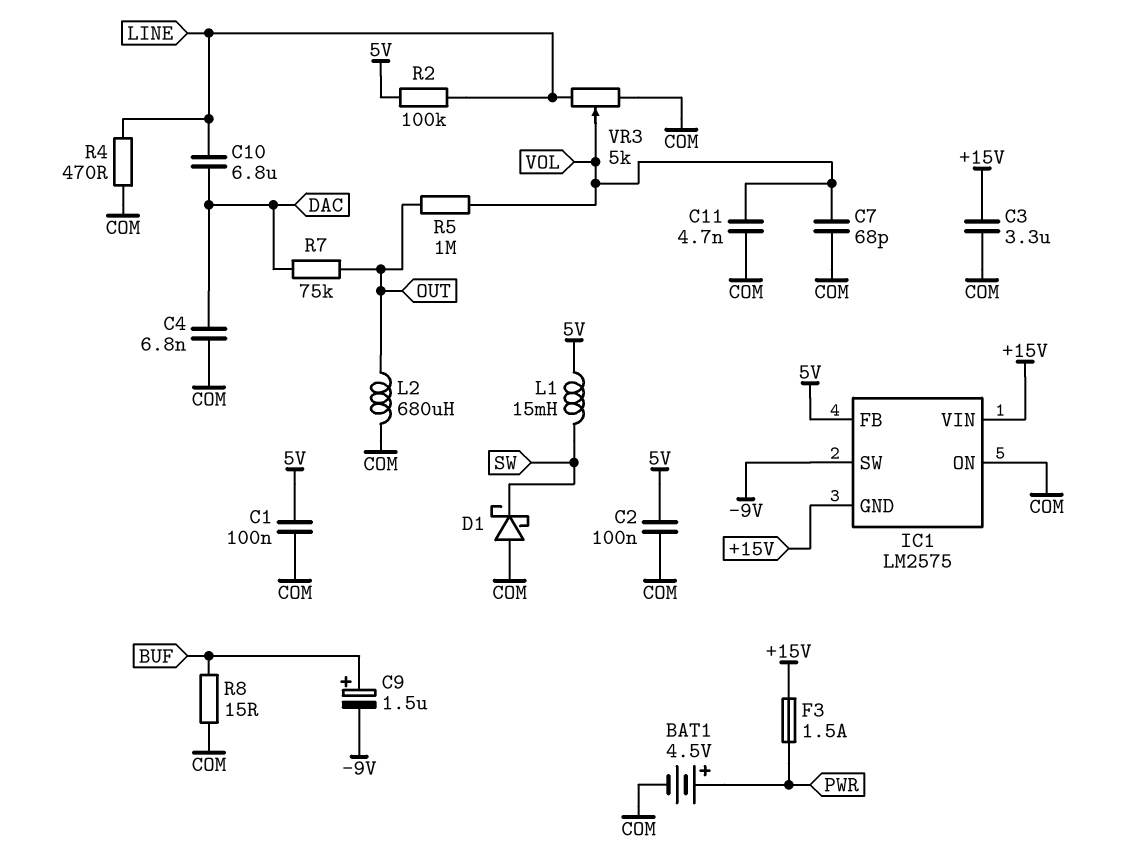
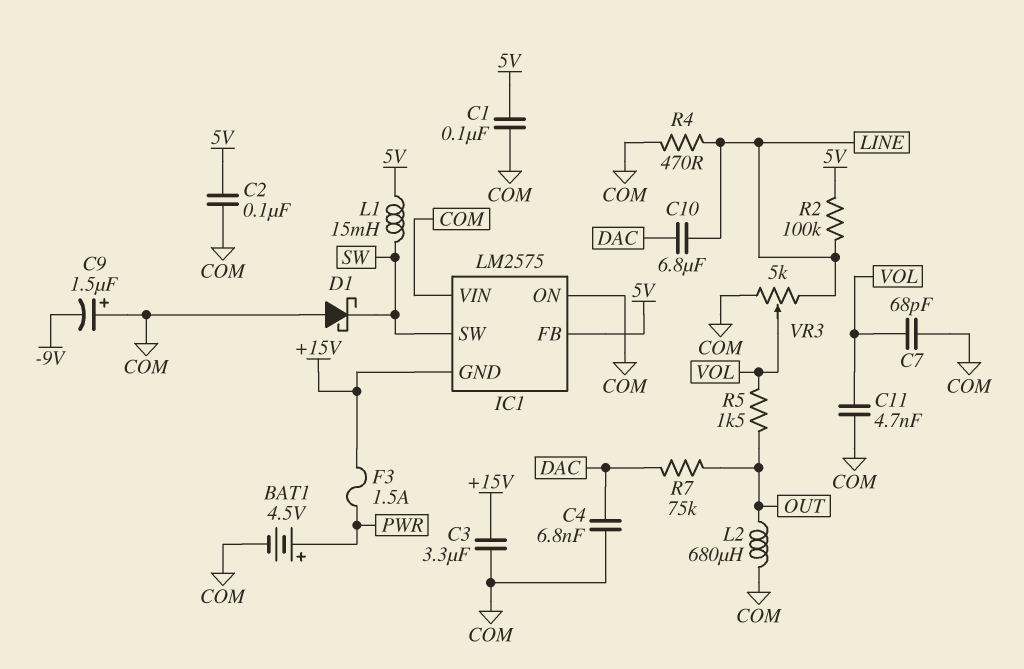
C9: 1.5uF (plus BUF, minus -9V) -> 1.5uF (plus COM, minus -9V)
IC1 pin SW: -9V -> SW
IC1 pin VIN: +15V -> COM
R5: 1M (OUT, VOL) -> 1.5k (OUT, VOL)
R8: 15 (BUF, COM) -> none

